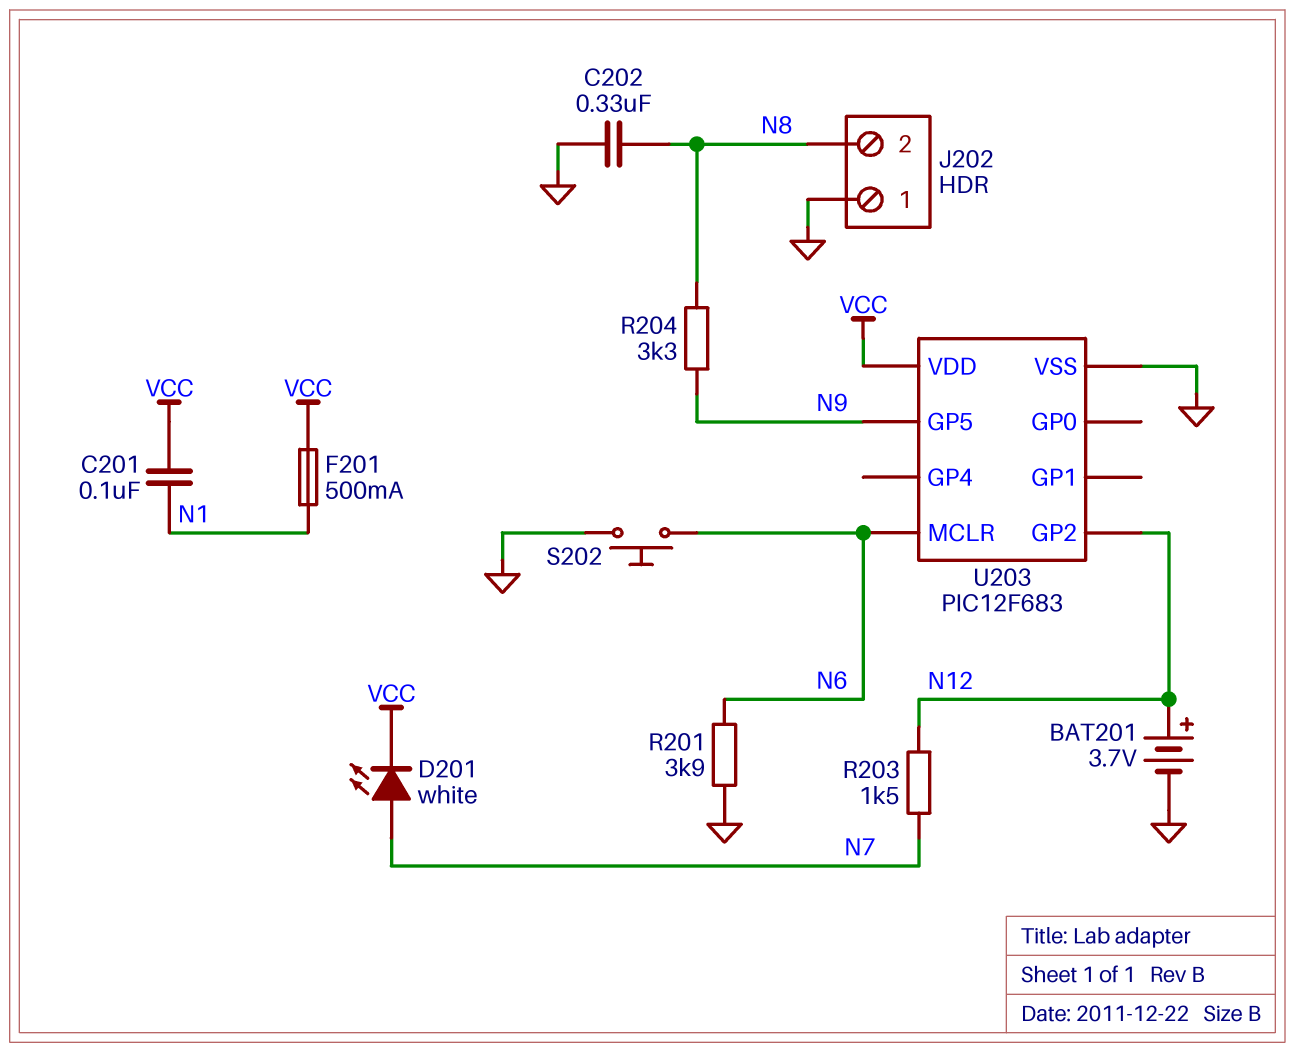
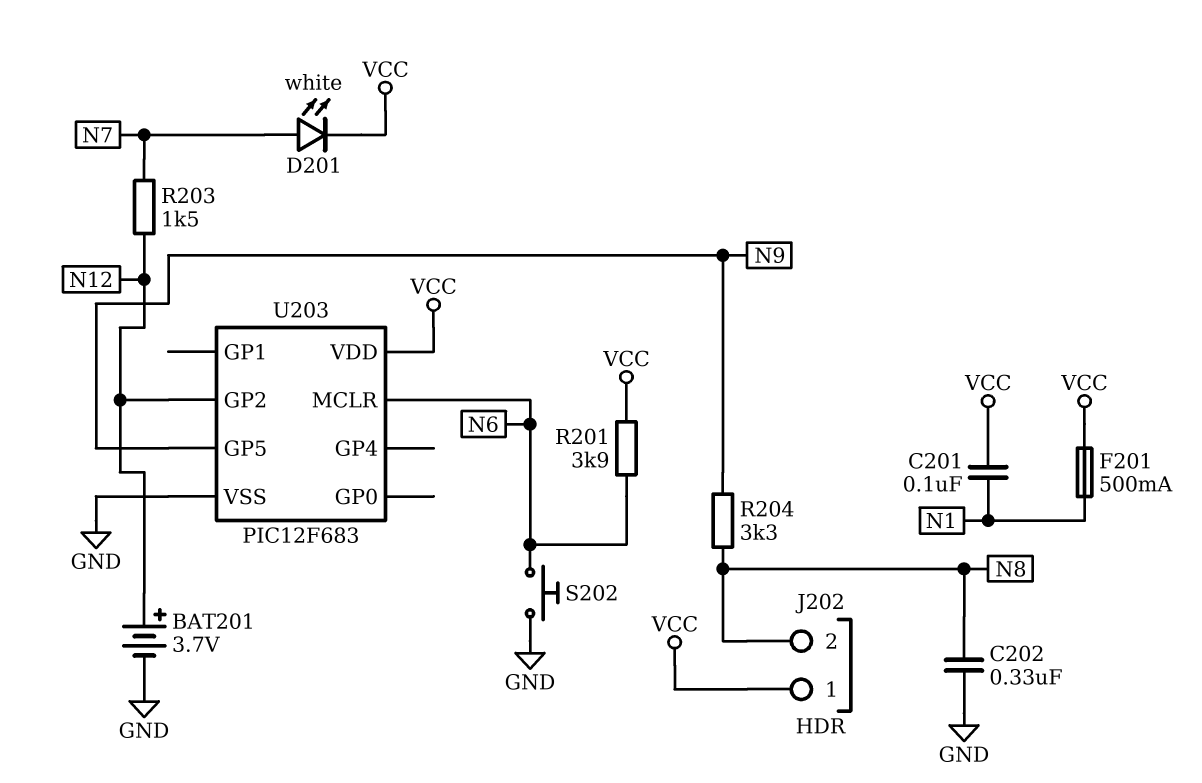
J202 pin 1: GND -> VCC
R201: 3.9k (GND, N6) -> 3.9k (N6, VCC)

